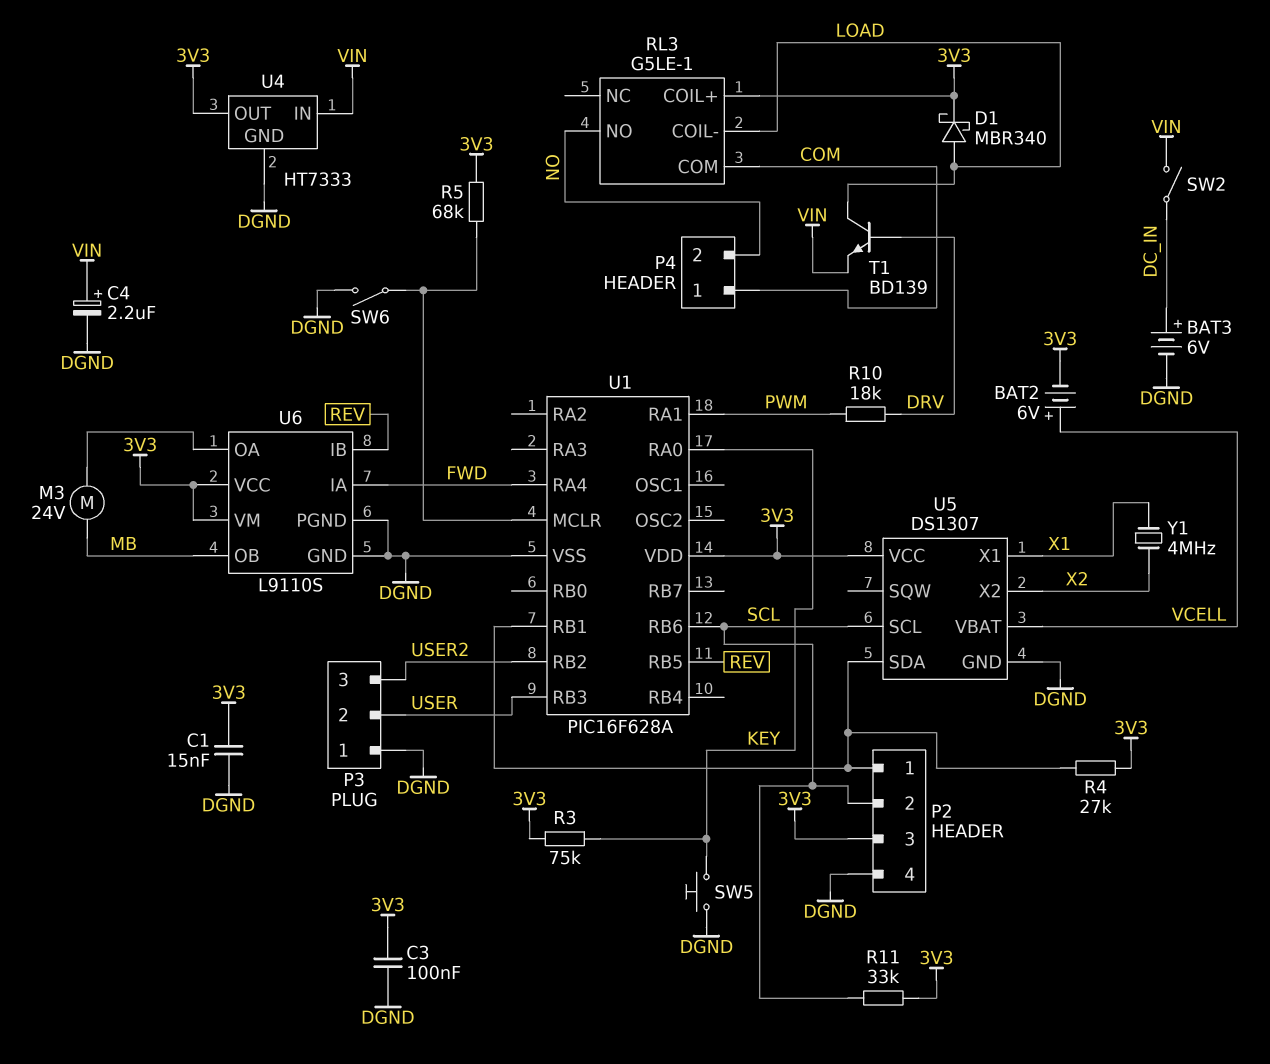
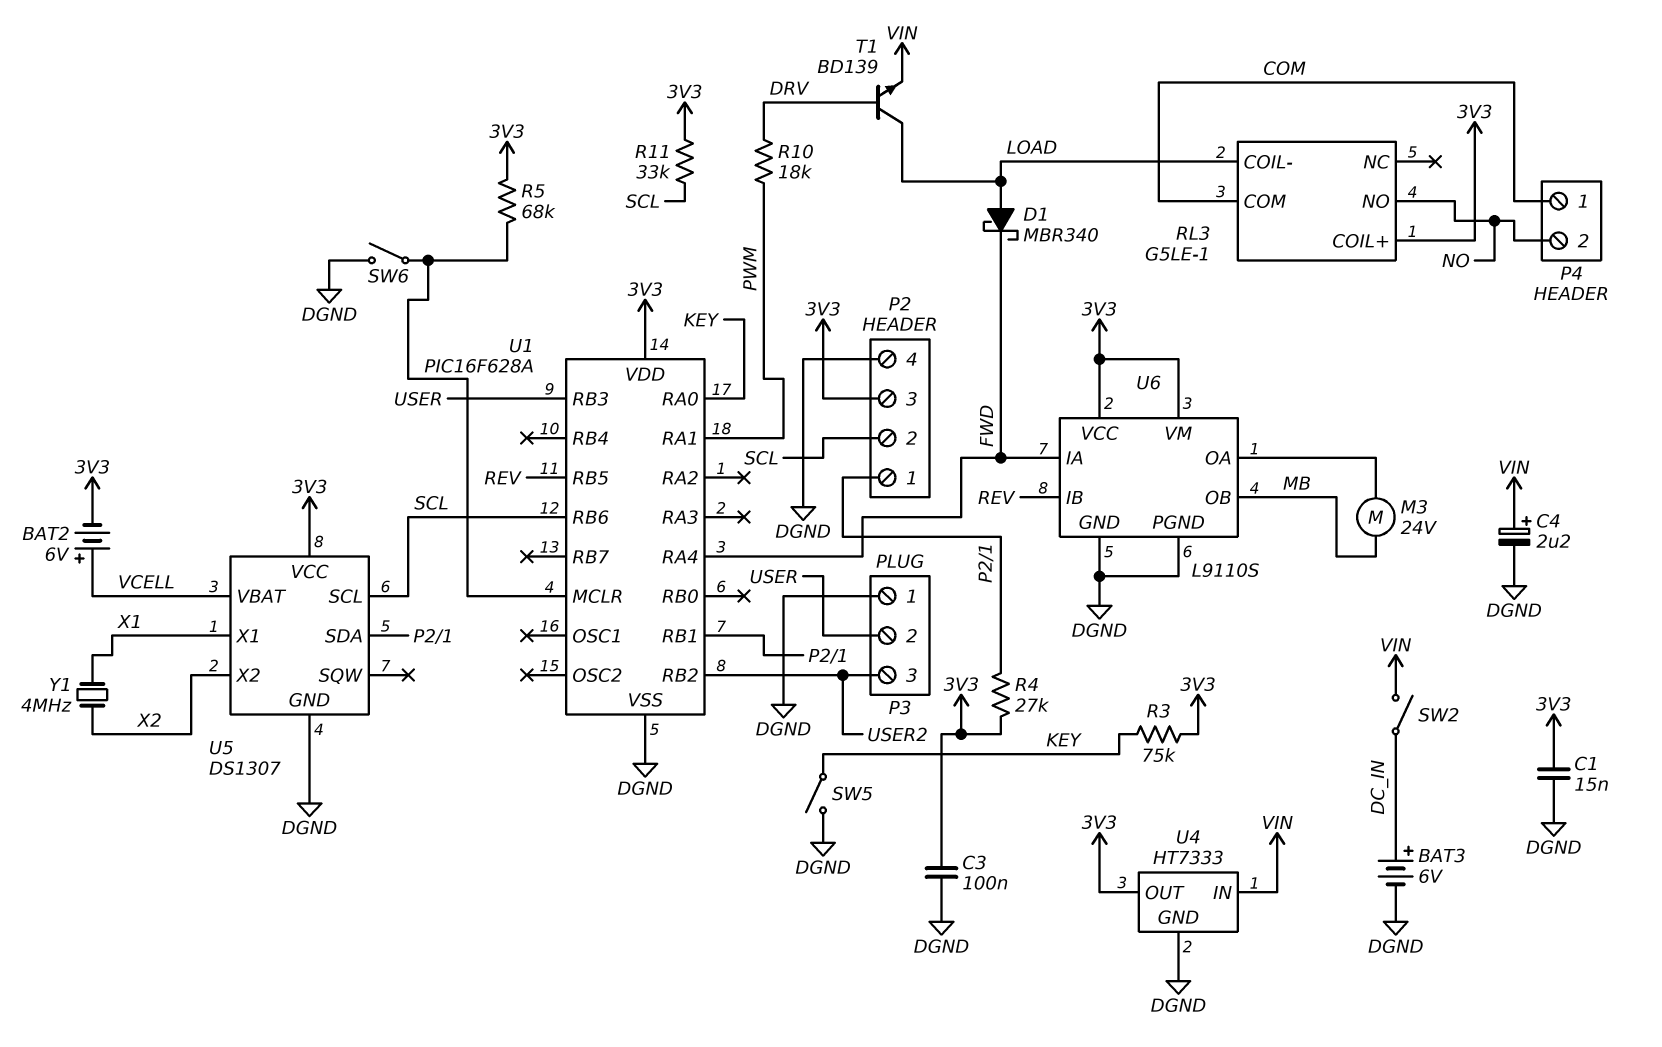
D1: schottky MBR340 (A LOAD, K 3V3) -> schottky MBR340 (A LOAD, K FWD)
SW5: button (DGND, KEY) -> switch (DGND, KEY)

